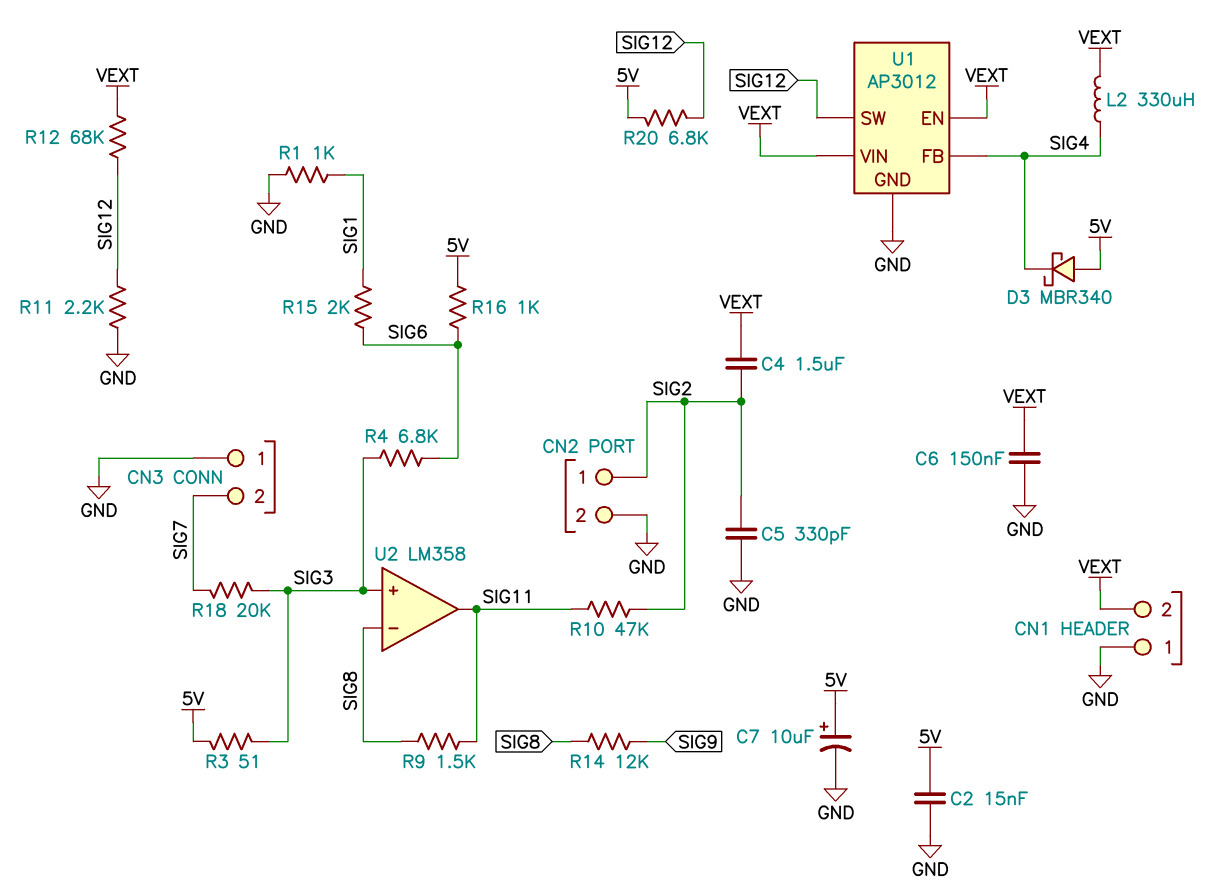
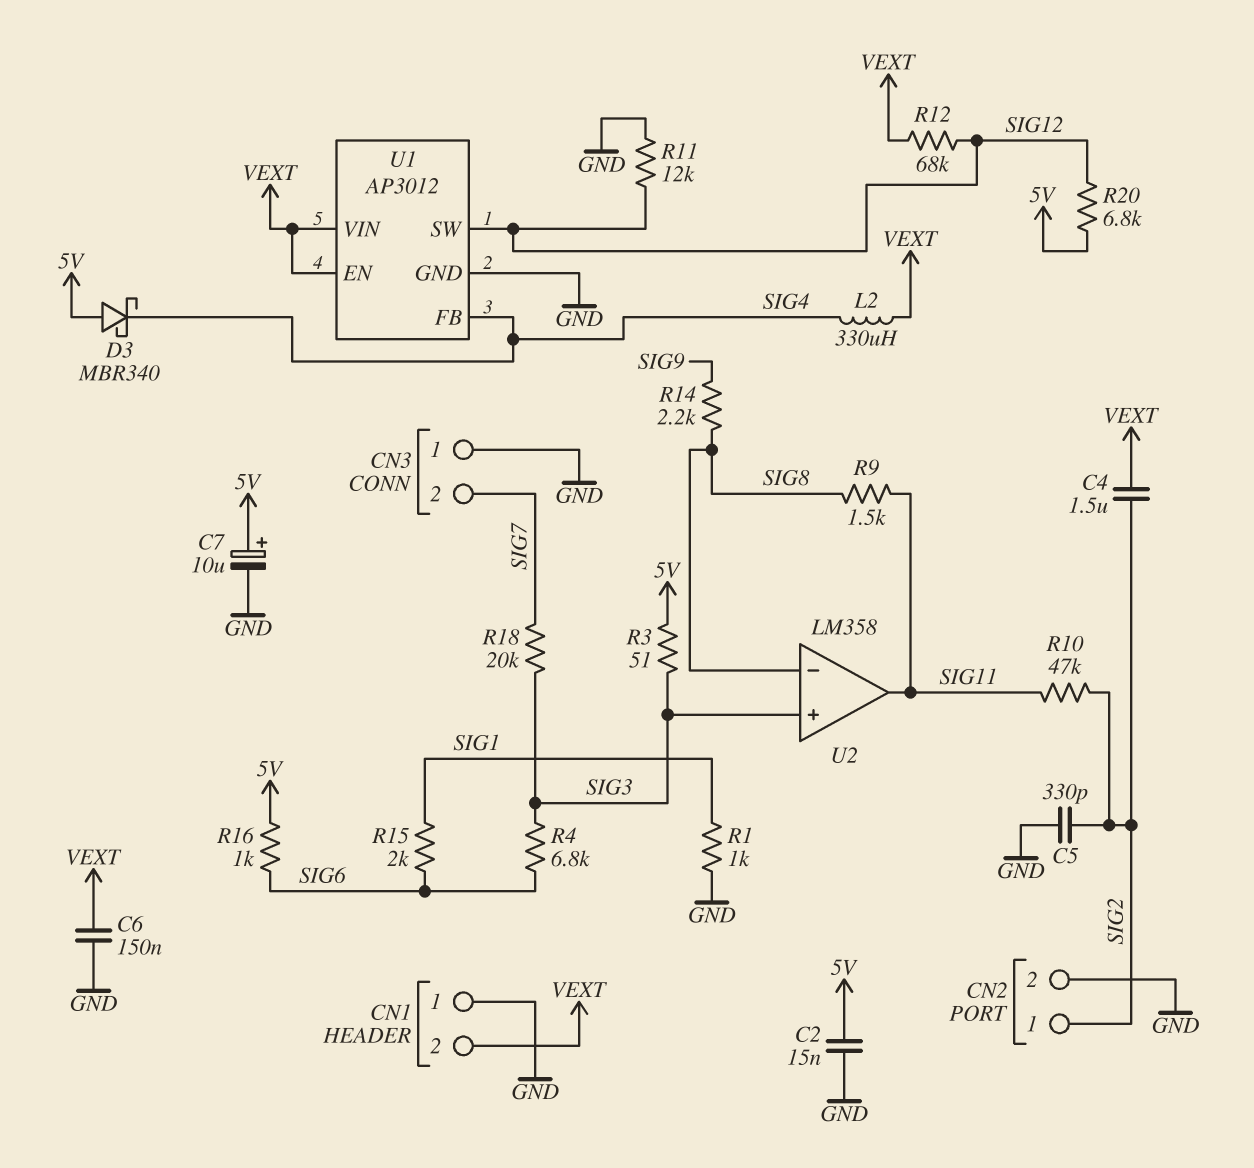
R11: 2.2k (GND, SIG12) -> 12k (GND, SIG12)
R14: 12k (SIG8, SIG9) -> 2.2k (SIG8, SIG9)

